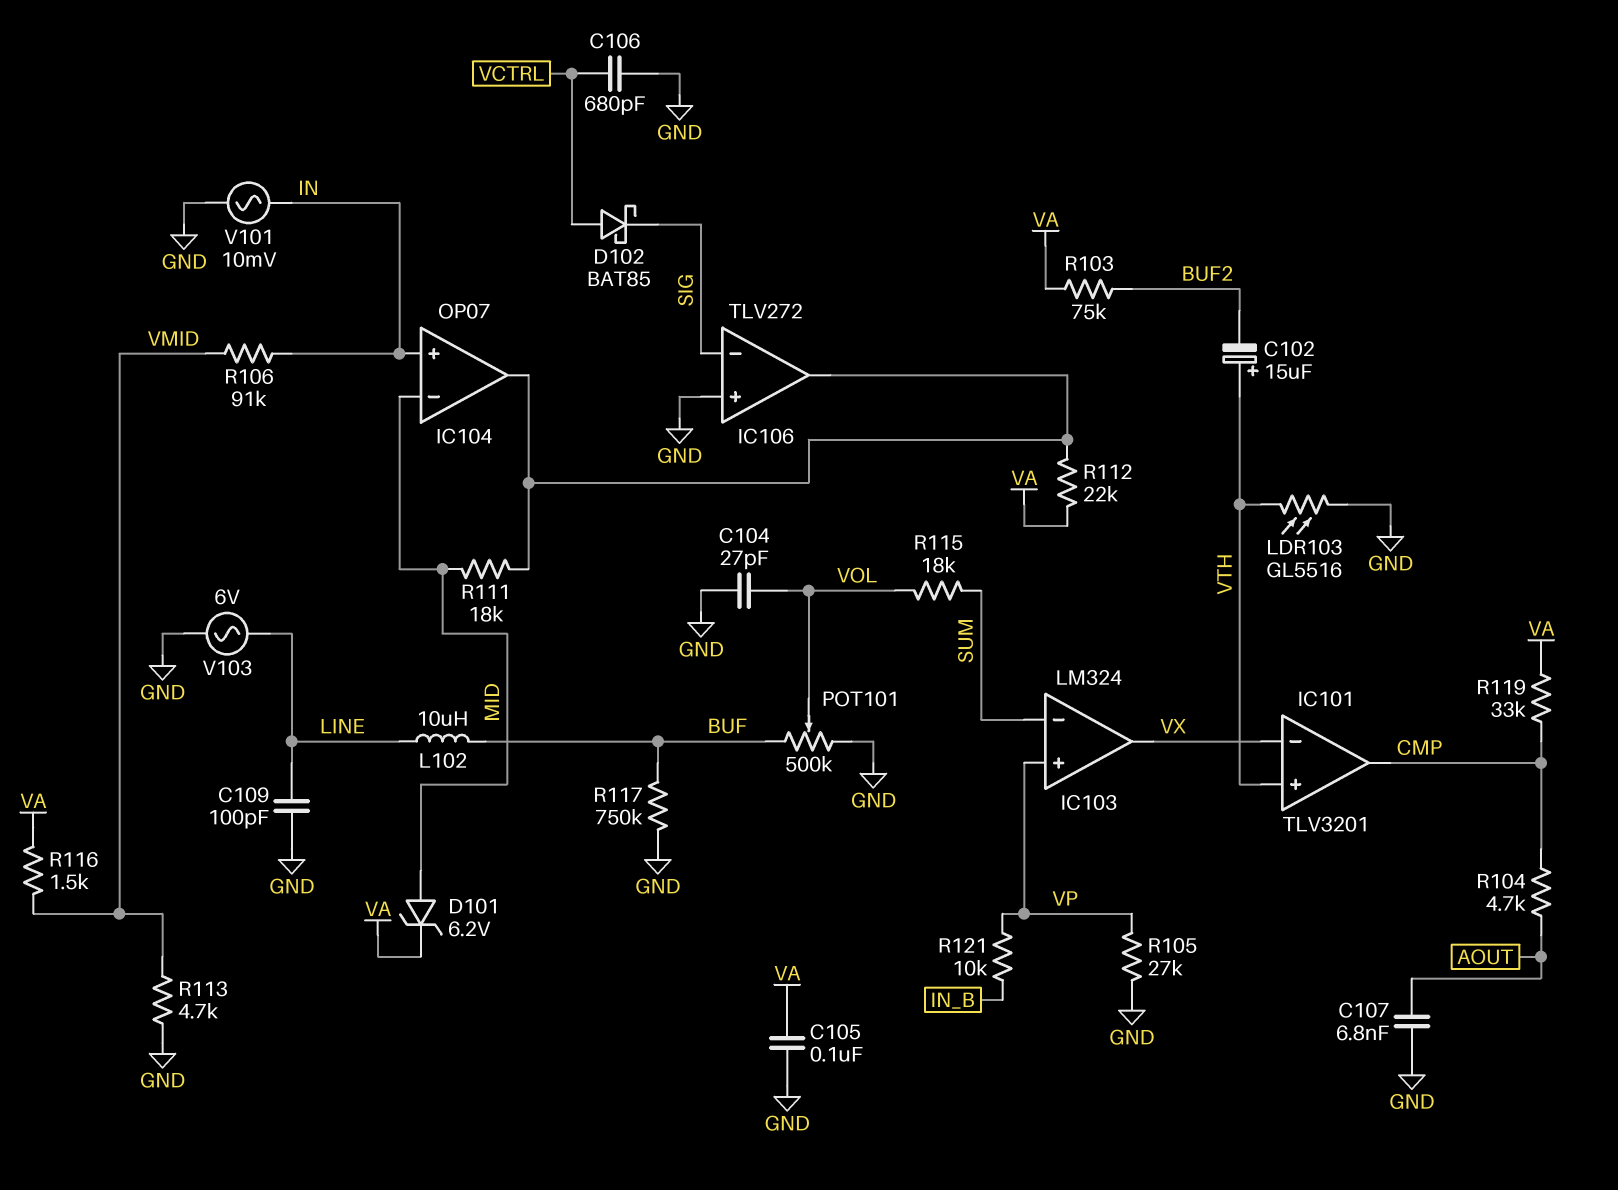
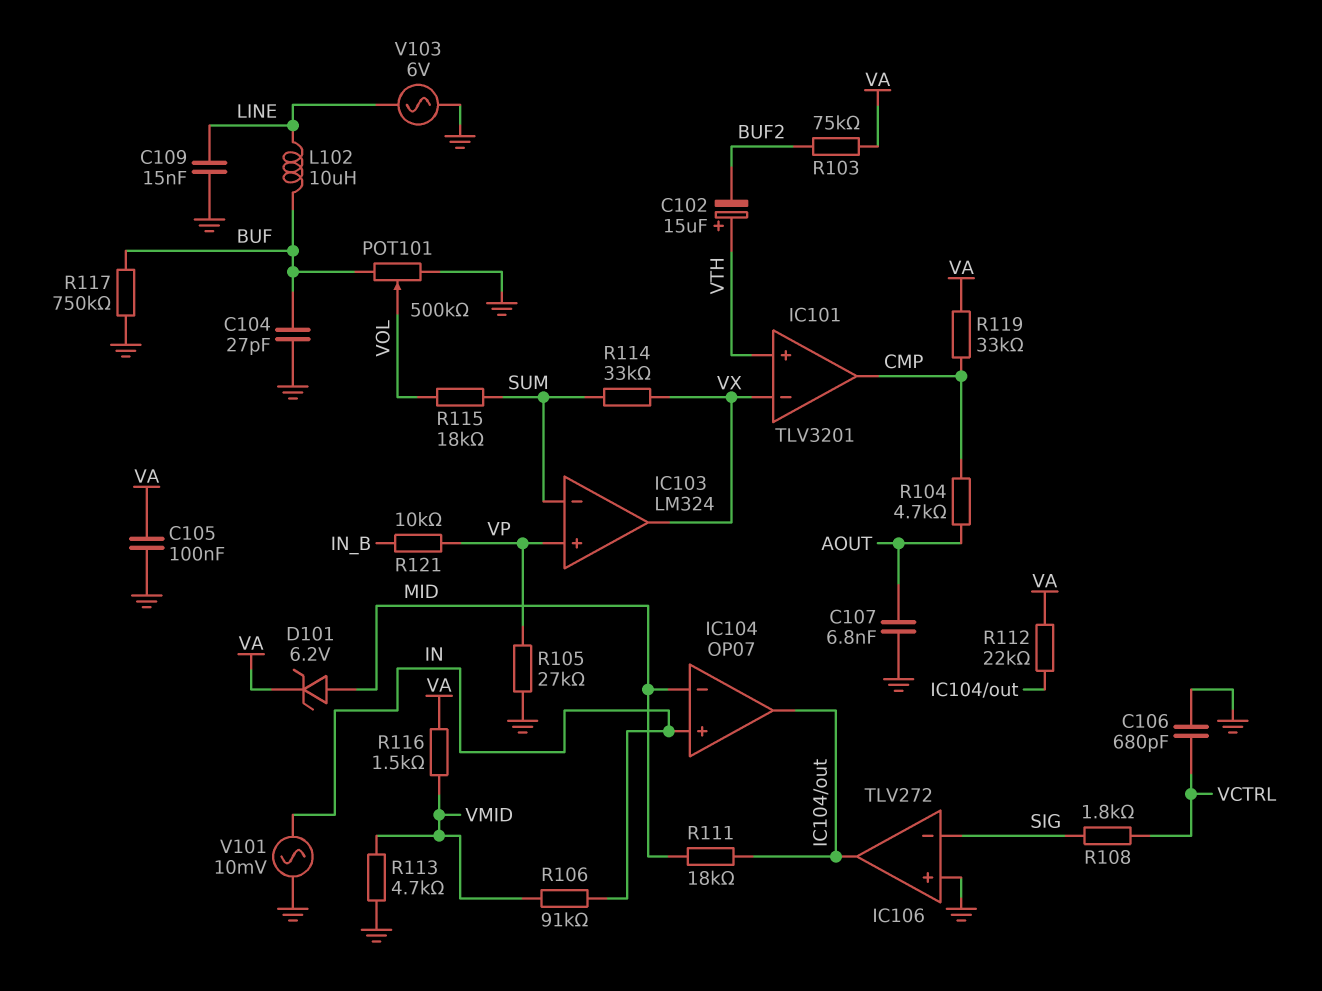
C104: 27pF (GND, VOL) -> 27pF (BUF, GND)
C109: 100pF (GND, LINE) -> 15nF (GND, LINE)
D102: schottky BAT85 (A VCTRL, K SIG) -> none
LDR103: GL5516 (GND, VTH) -> none
R108: none -> 1.8k (SIG, VCTRL)
R114: none -> 33k (SUM, VX)

